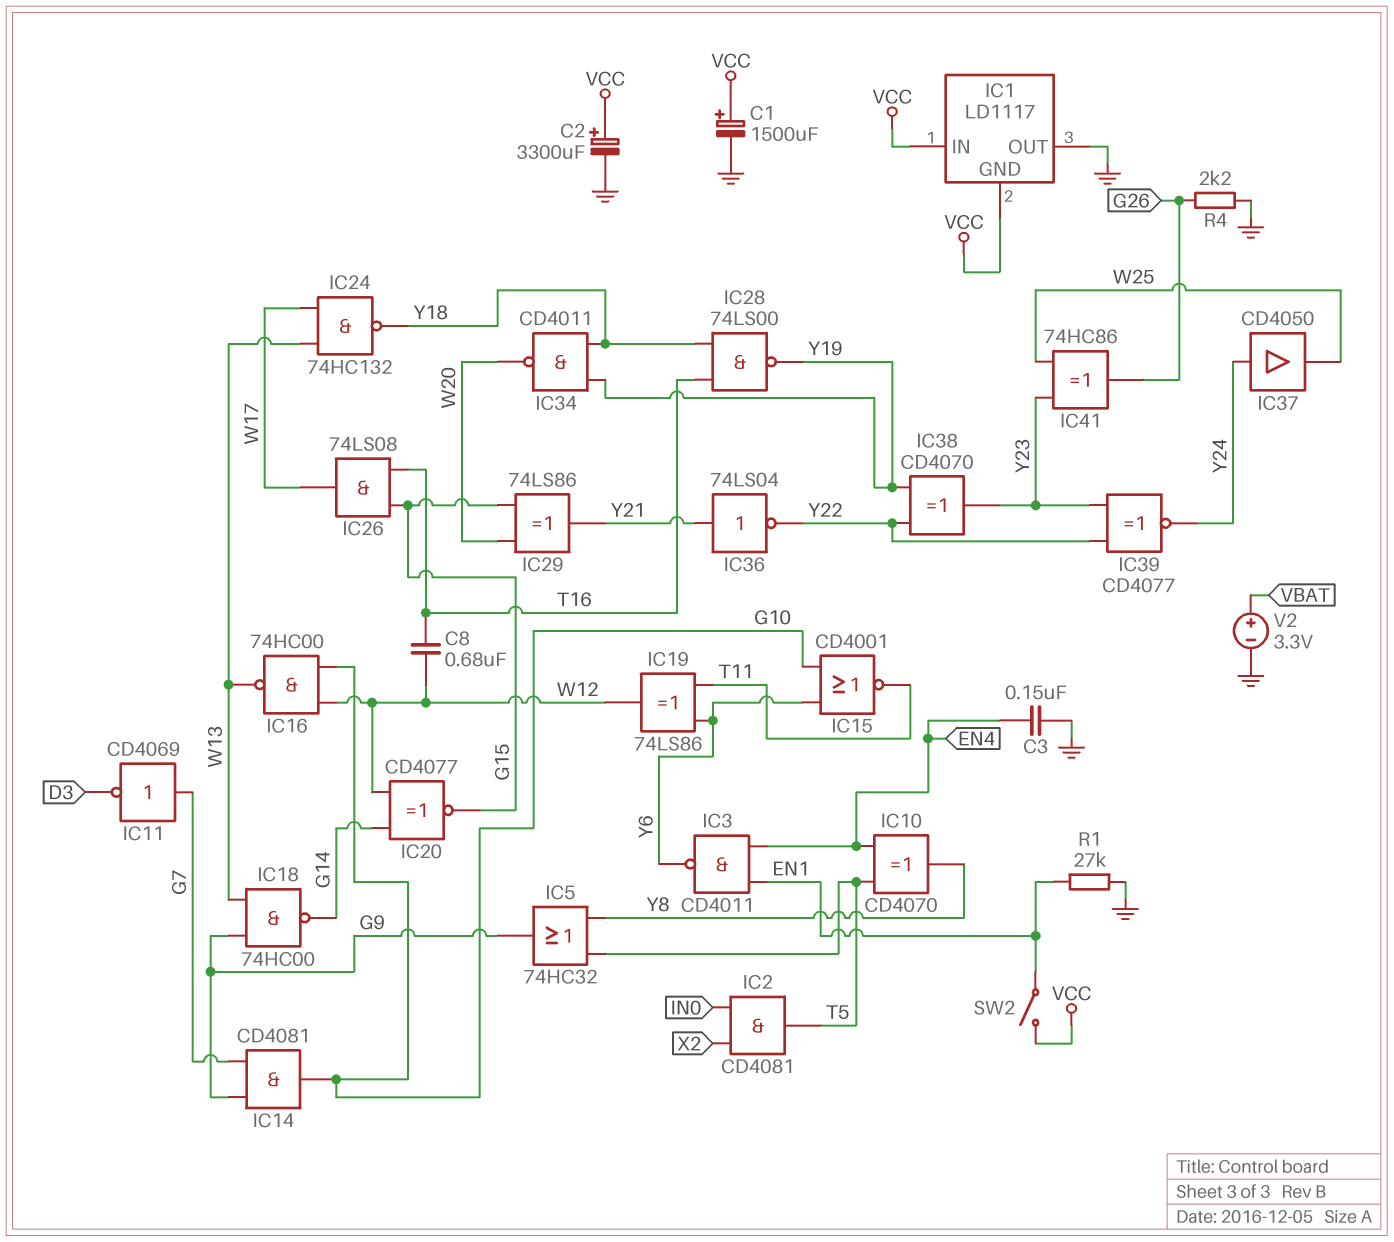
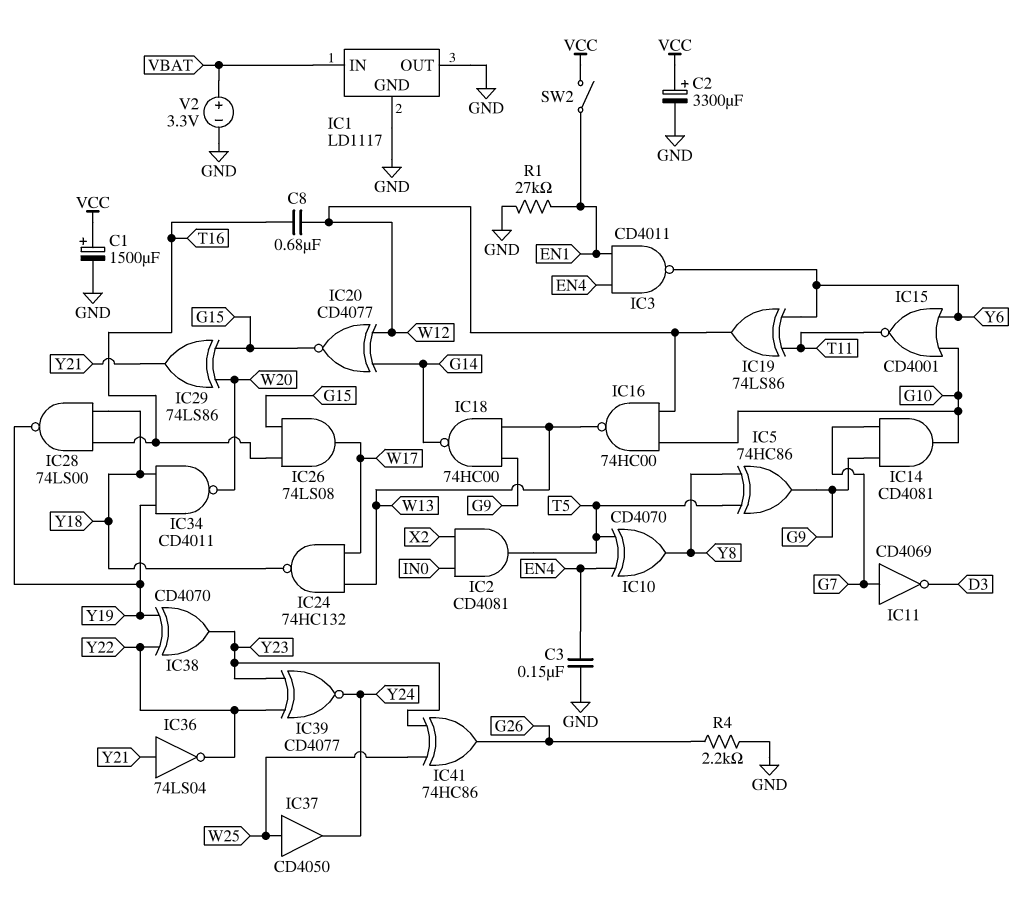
IC1 pin GND: VCC -> GND
IC1 pin IN: VCC -> VBAT
IC5: OR 74HC32 (in T5, in Y8, out G9) -> XOR 74HC86 (in T5, in Y8, out G9)
IC37: buffer CD4050 (in Y24, out W25) -> buffer CD4050 (in W25, out Y24)

